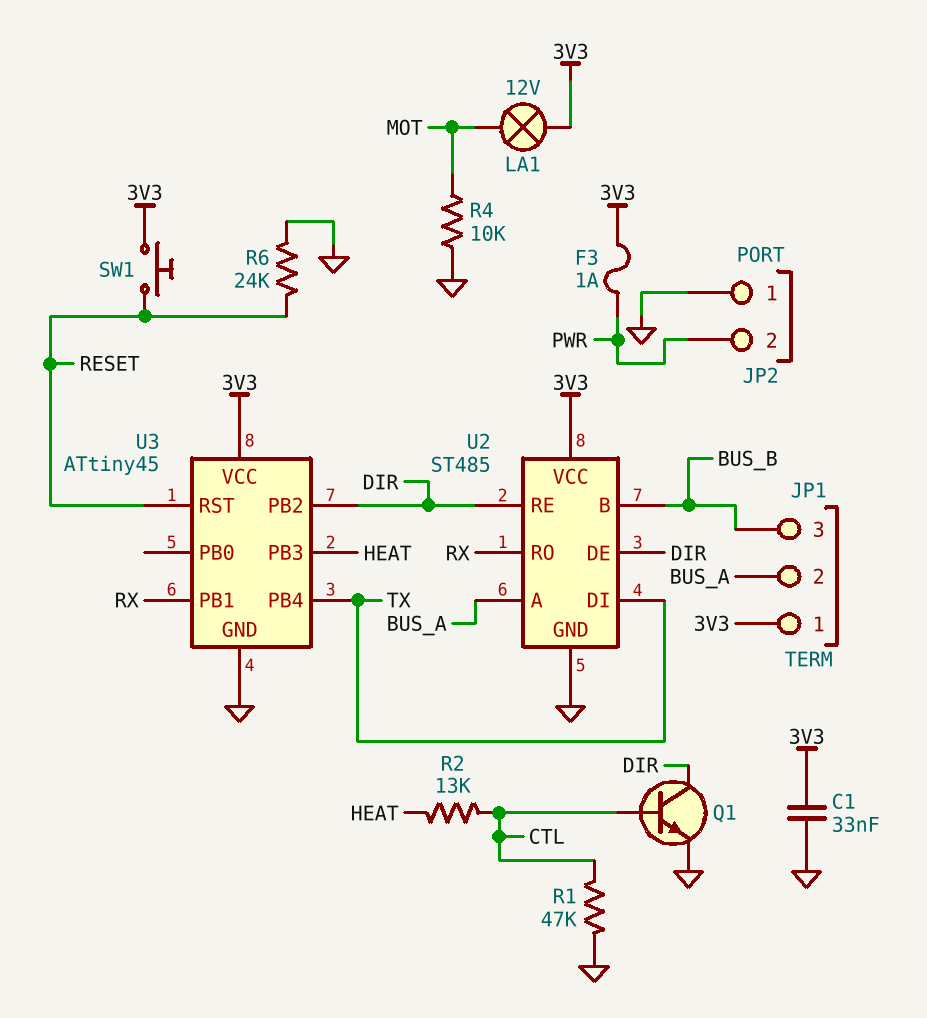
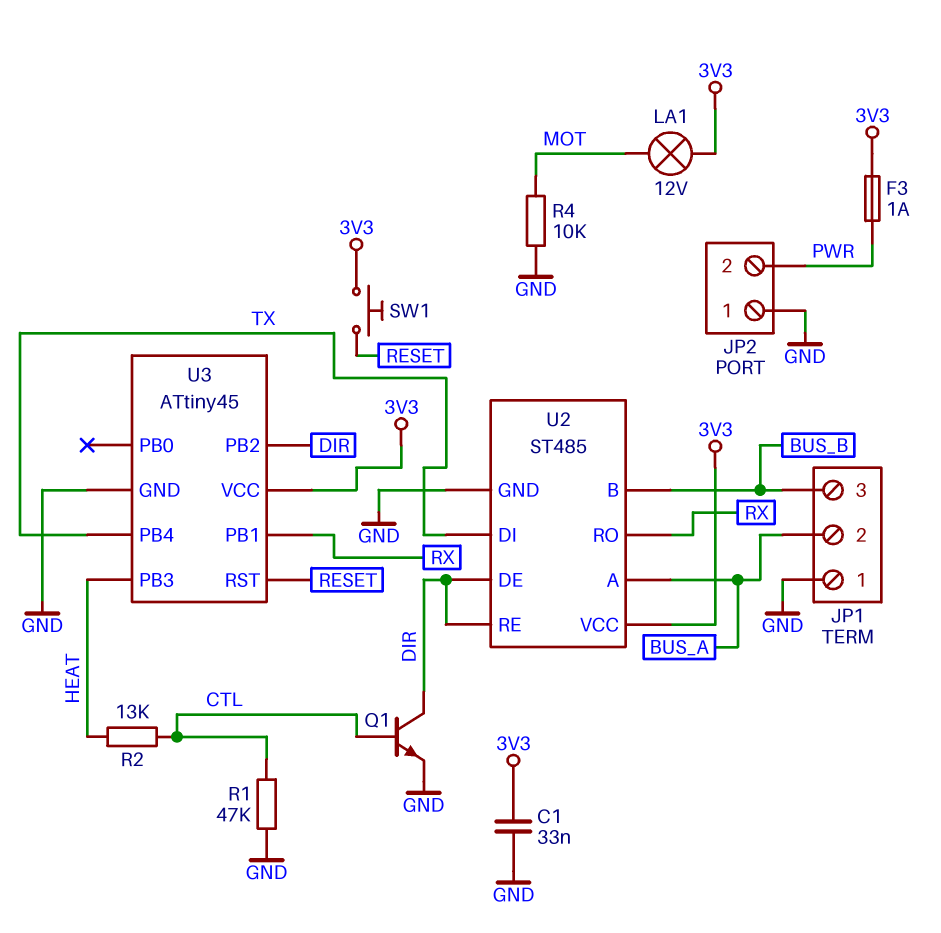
JP1 pin 1: 3V3 -> GND
R6: 24k (GND, RESET) -> none

